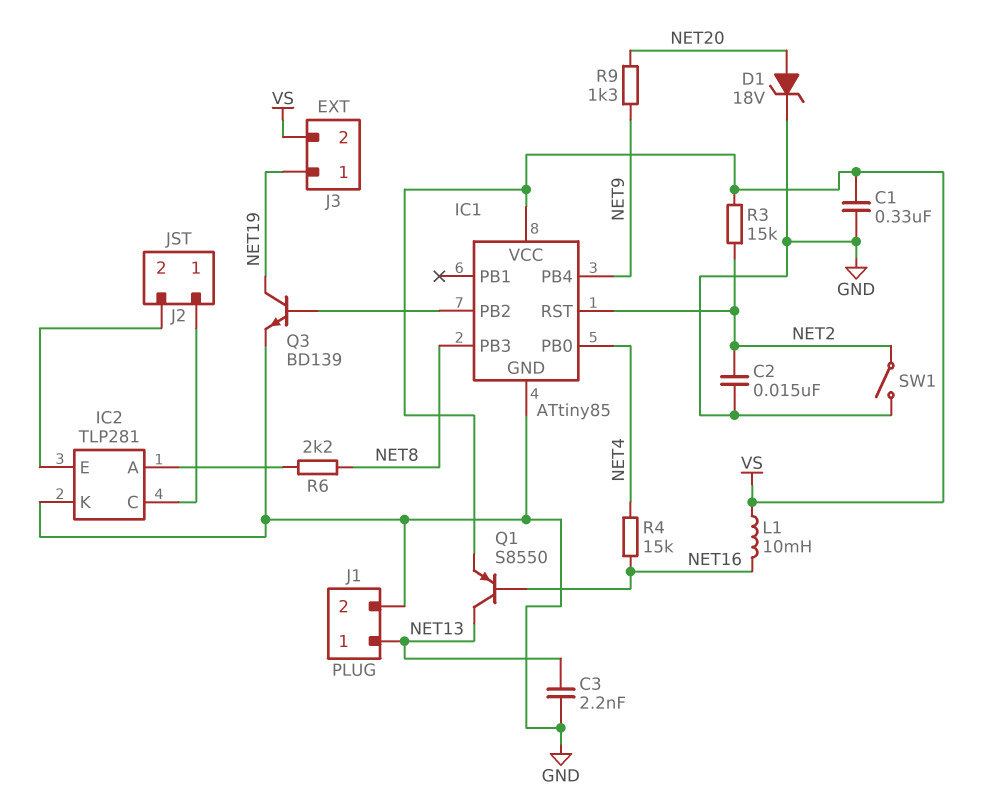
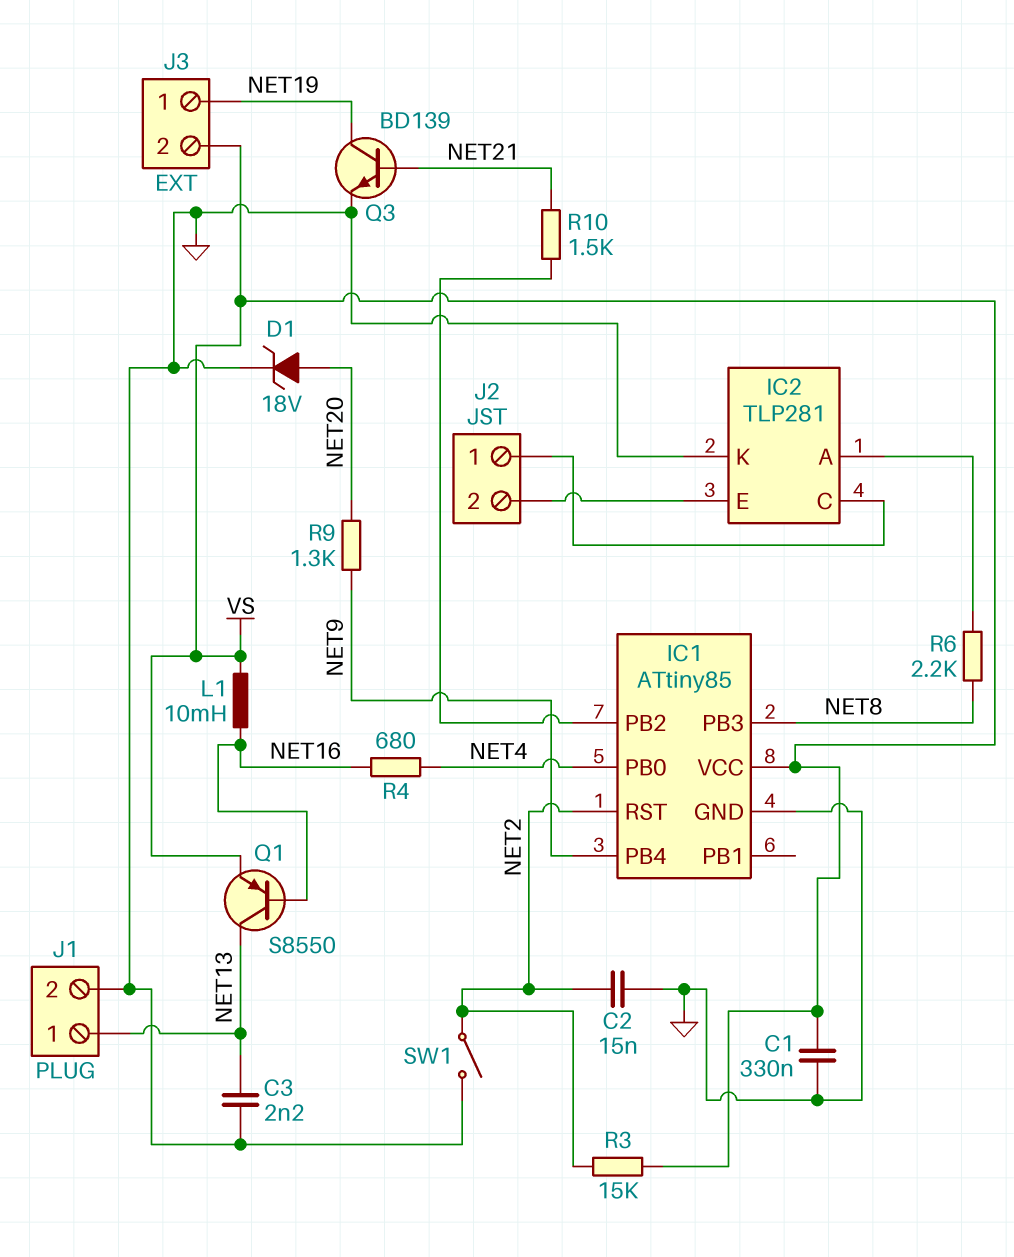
Q3: NPN BD139 (B IC1/PB2, C NET19, E GND) -> NPN BD139 (B NET21, C NET19, E GND)
R4: 15k (NET4, NET16) -> 680 (NET4, NET16)
R10: none -> 1.5k (IC1/PB2, NET21)

